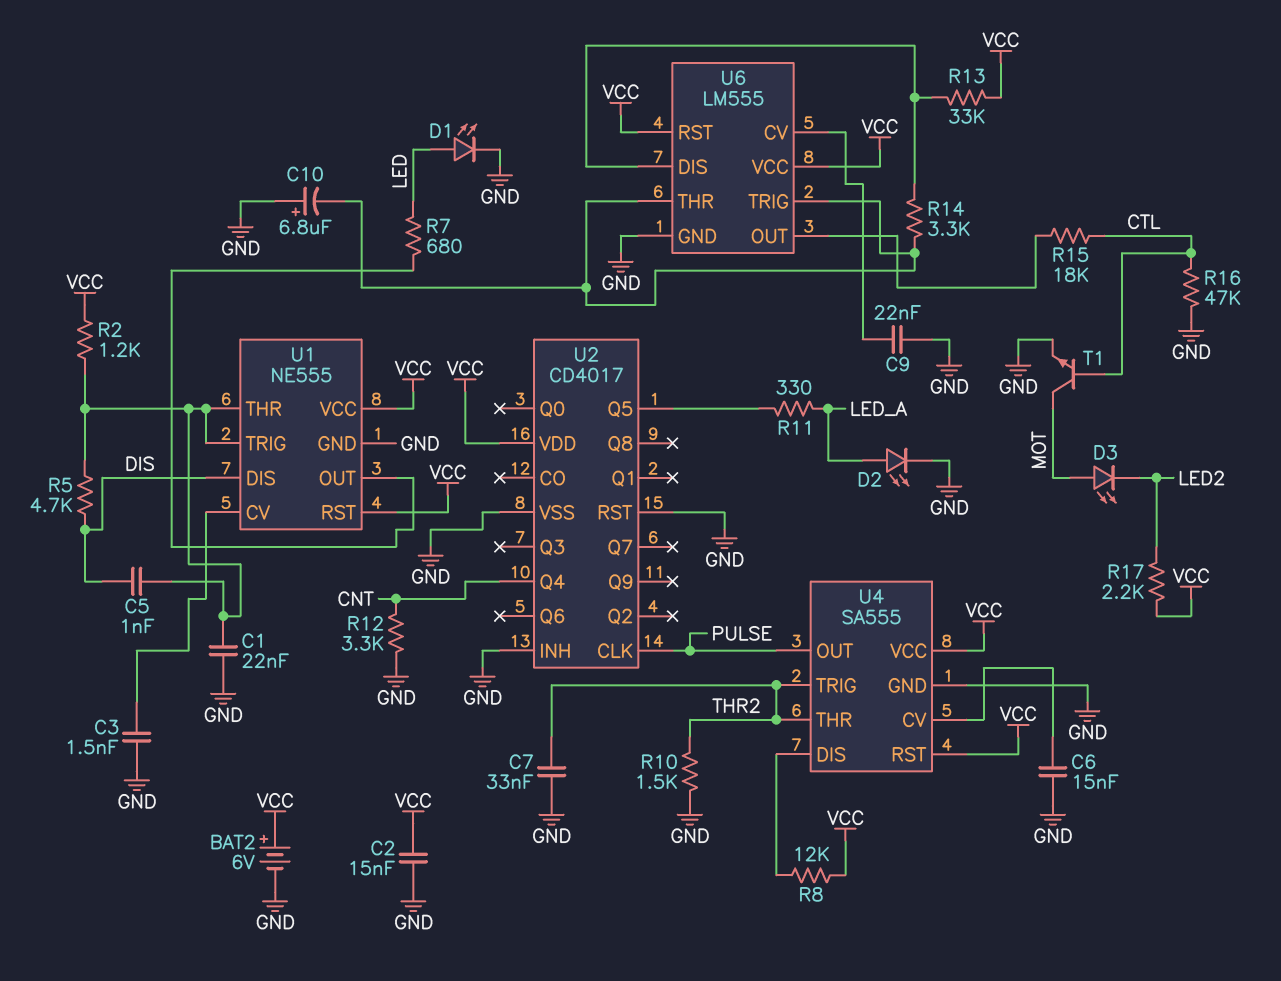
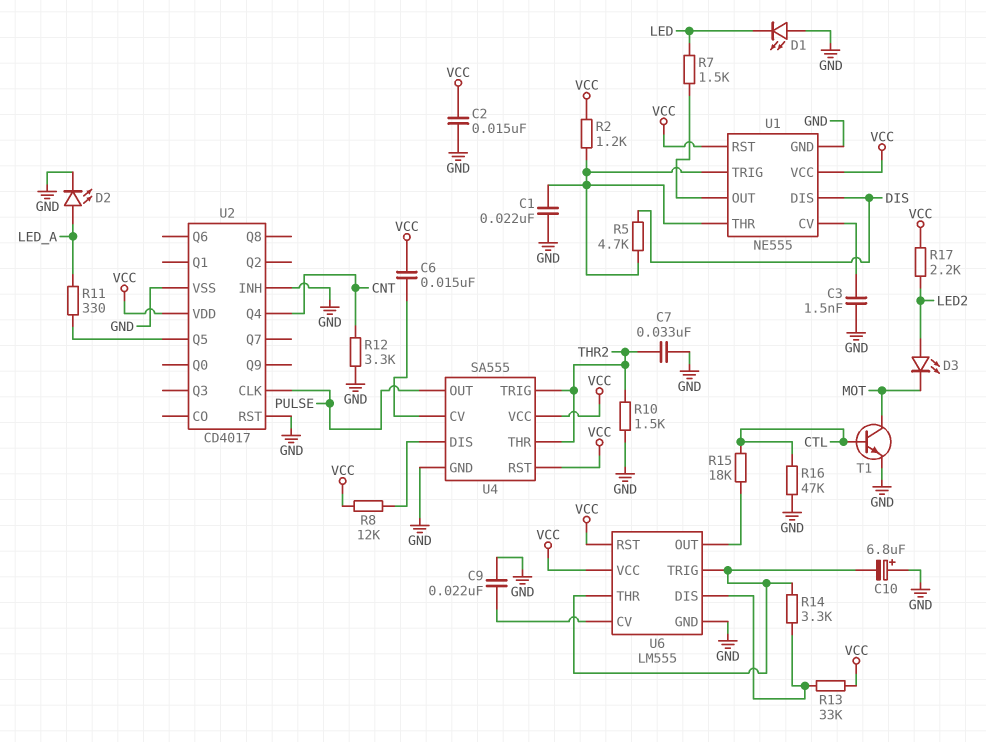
BAT2: 6V (plus VCC, minus GND) -> none
C5: 1nF (DIS, U1/THR) -> none
C6: 15nF (GND, U4/CV) -> 15nF (U4/CV, VCC)
D1: LED (A LED, K GND) -> LED (A GND, K LED)
D3: LED (A MOT, K LED2) -> LED (A LED2, K MOT)
R7: 680 (LED, U1/OUT) -> 1.5k (LED, U1/OUT)

